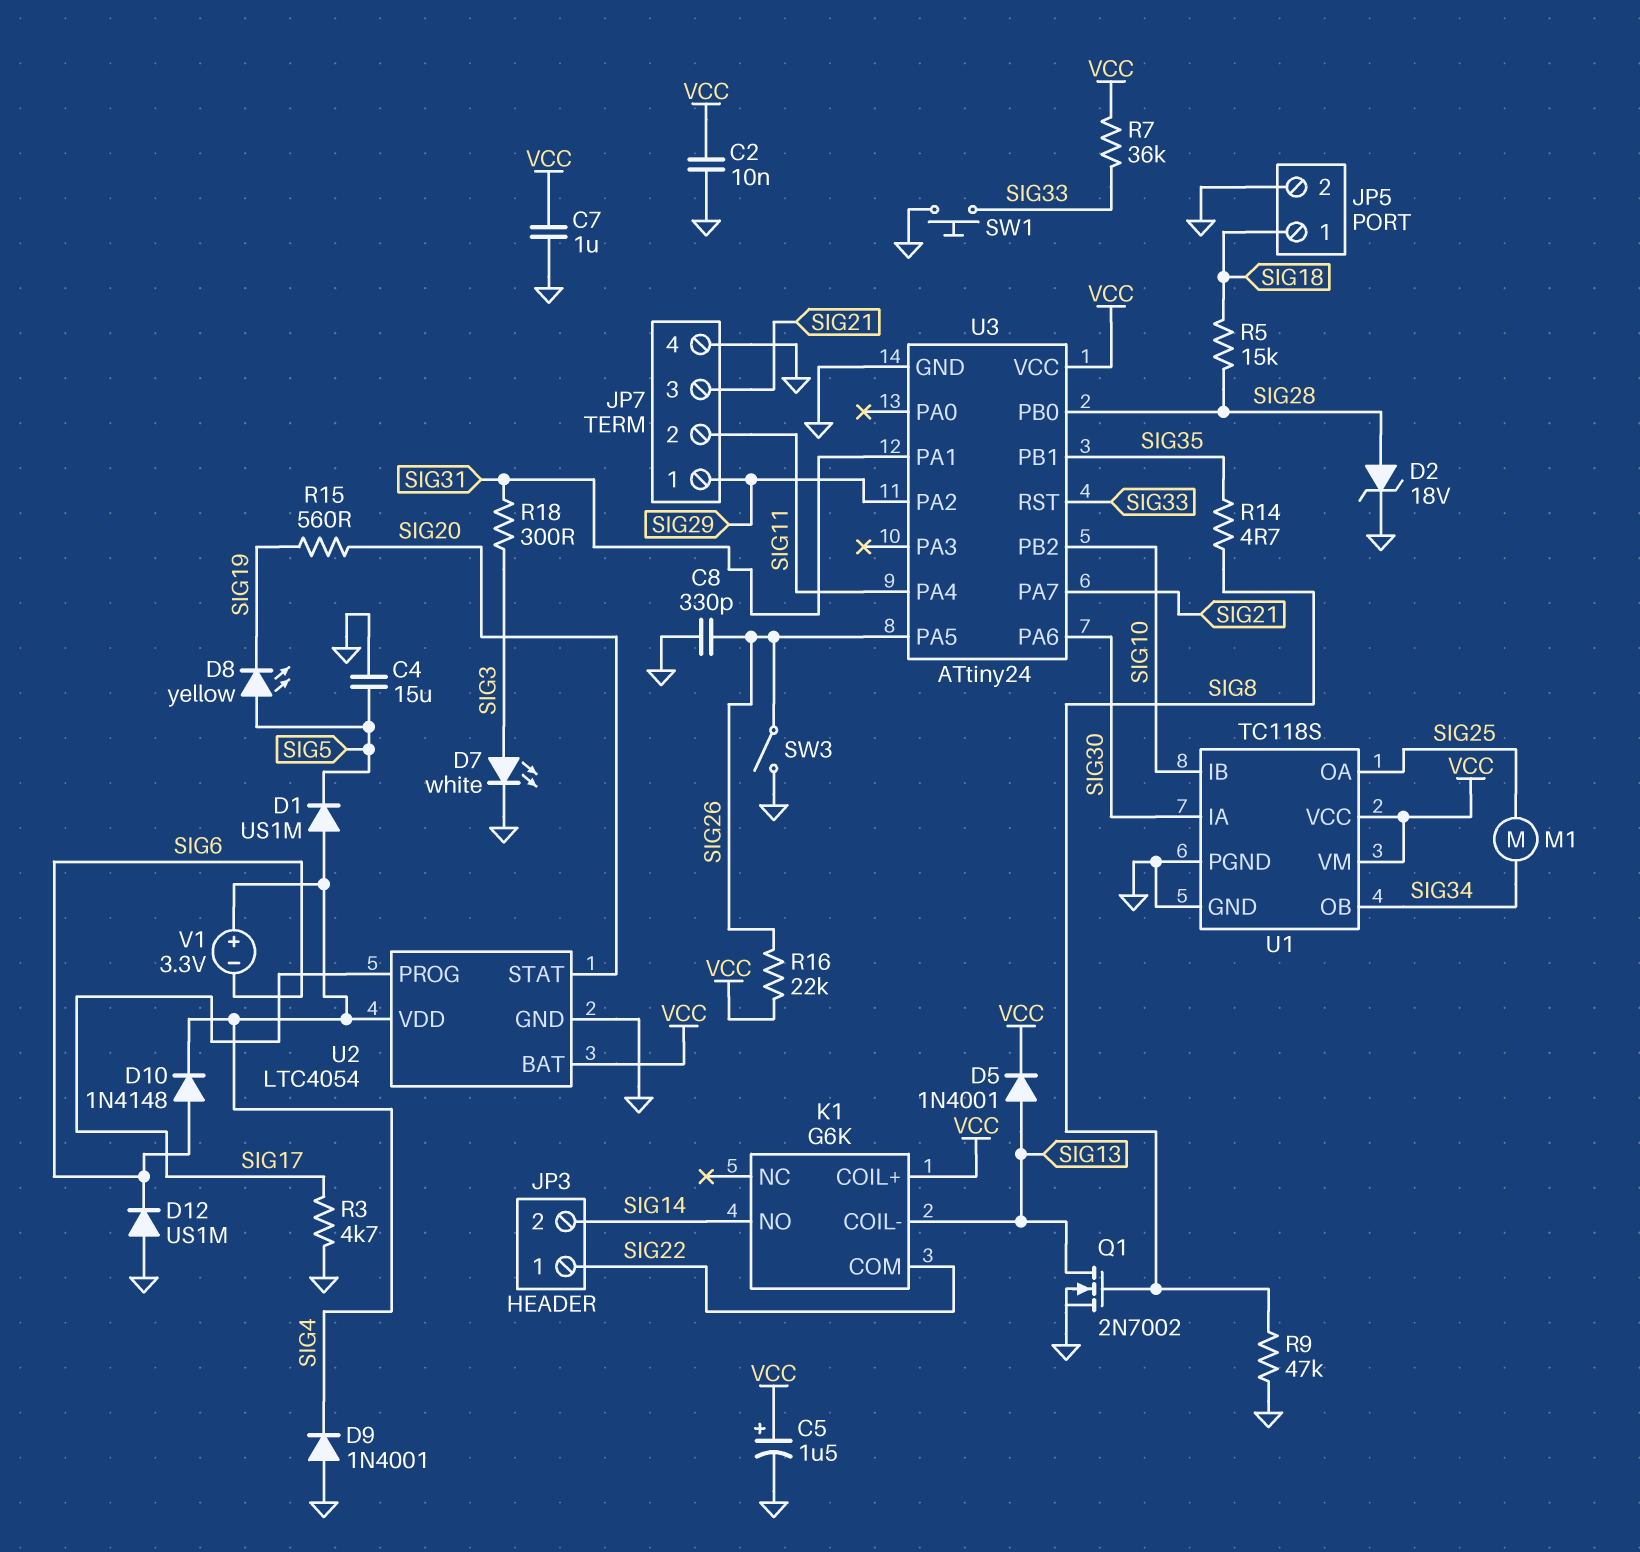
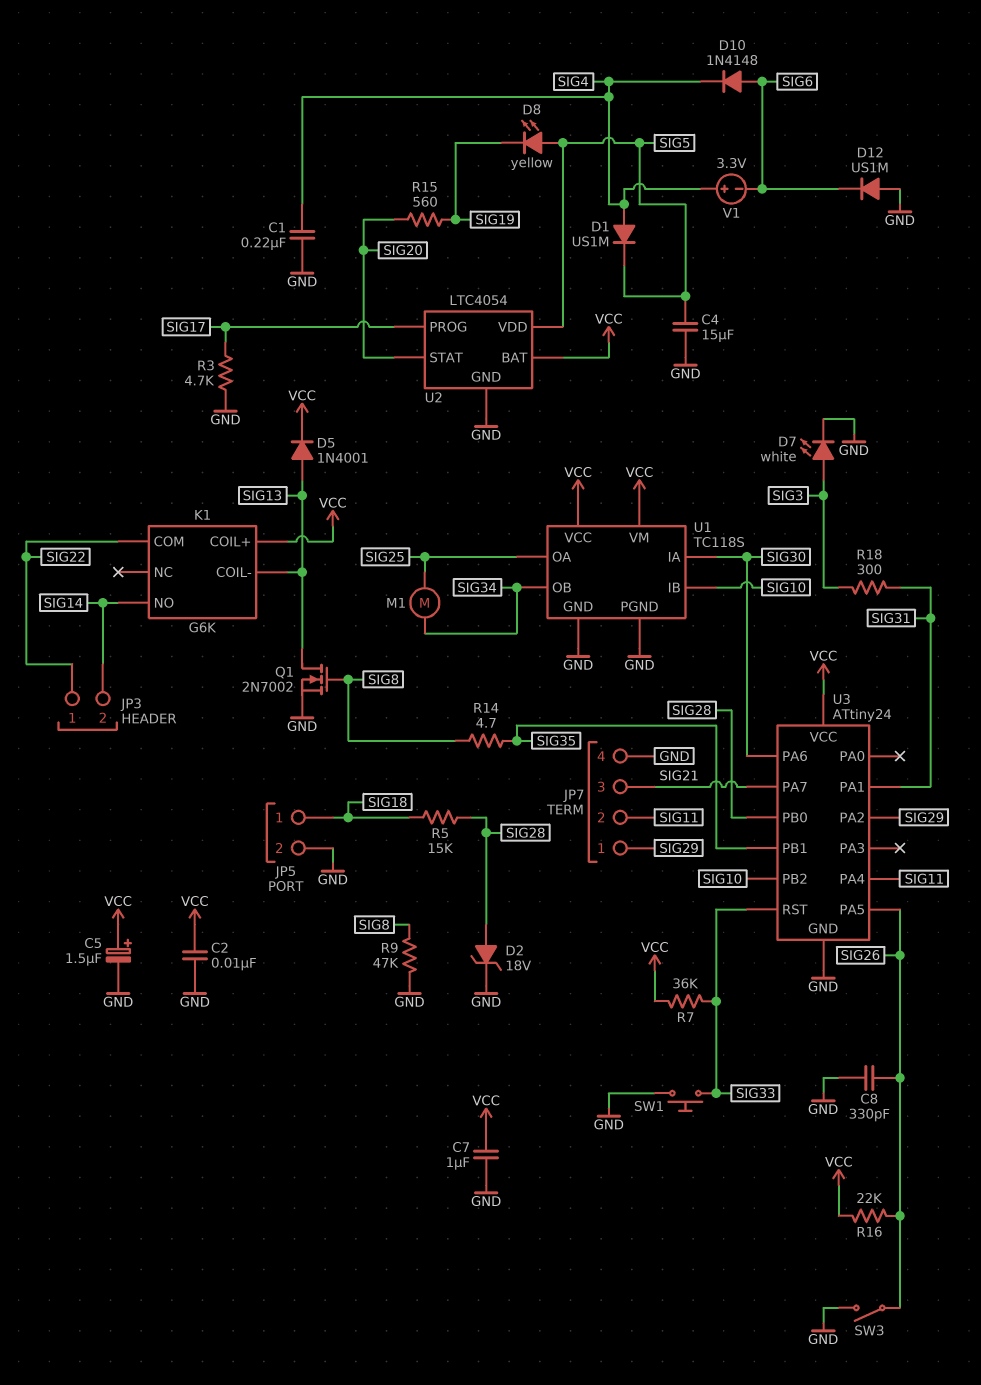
C1: none -> 220nF (GND, SIG4)
D9: diode 1N4001 (A GND, K SIG4) -> none
U2 pin VDD: SIG4 -> SIG5

